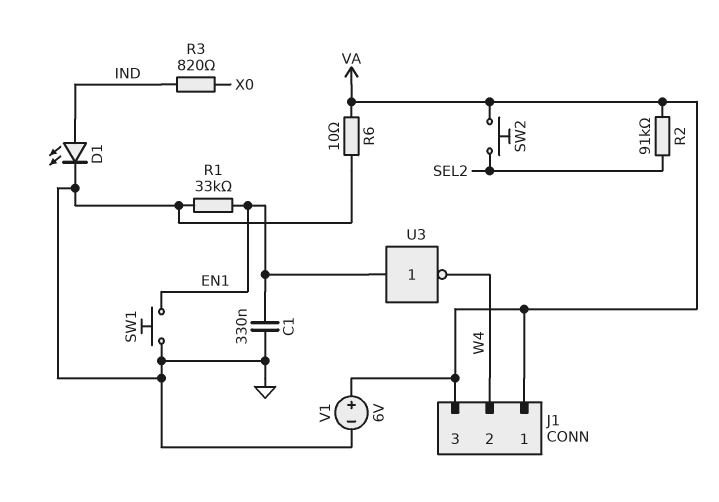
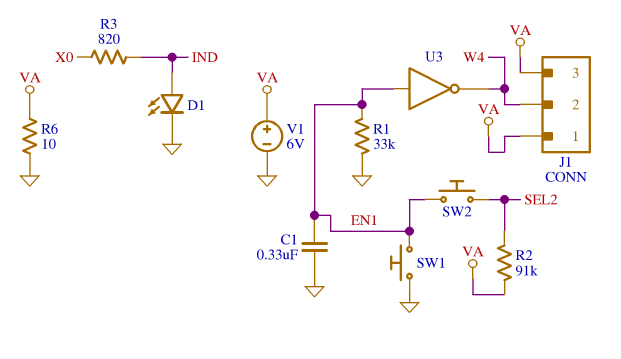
SW2: button (SEL2, VA) -> button (EN1, SEL2)

